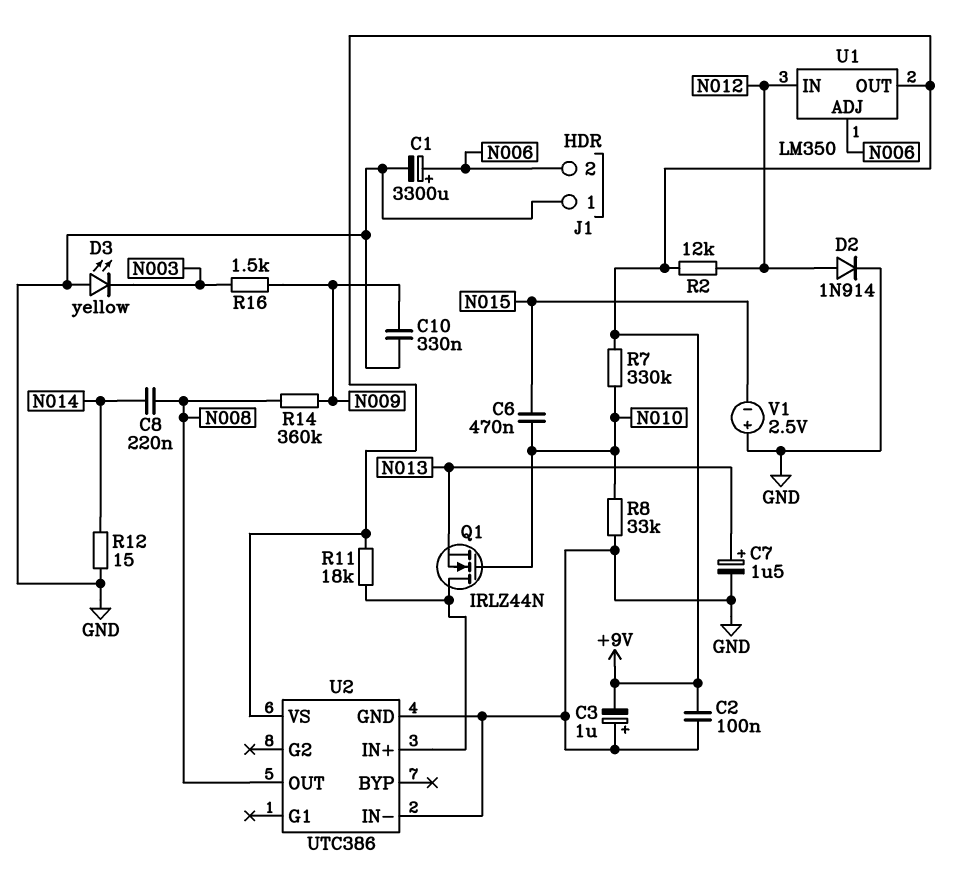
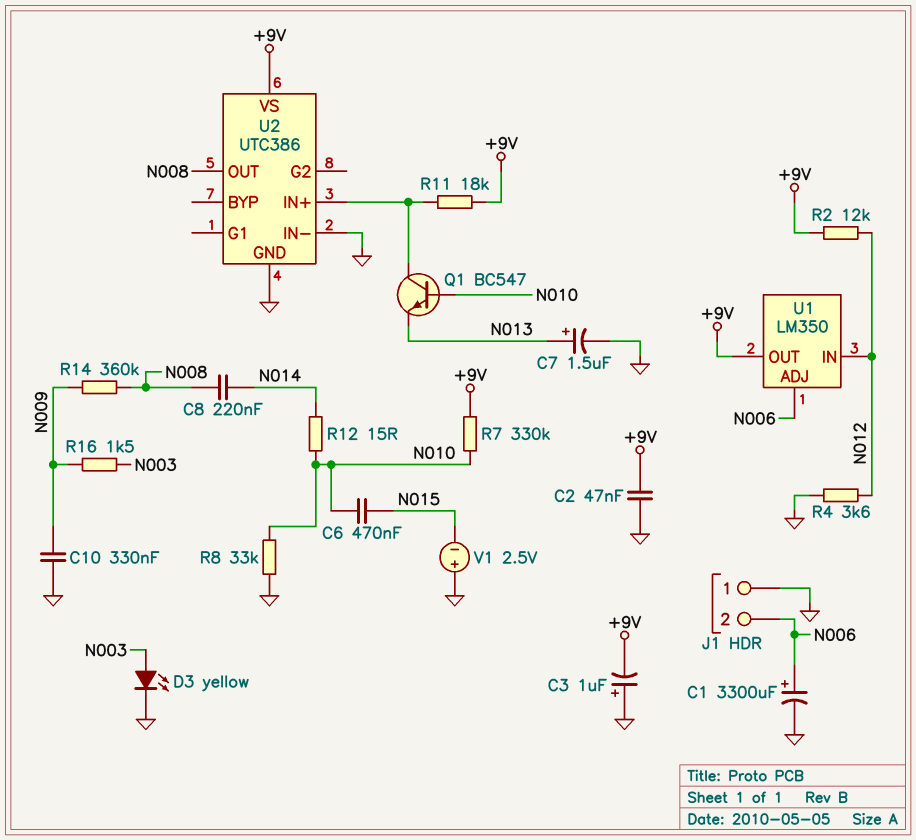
C2: 100nF (+9V, GND) -> 47nF (+9V, GND)
D2: diode 1N914 (A N012, K GND) -> none
D3: LED yellow (A GND, K N003) -> LED yellow (A N003, K GND)
Q1: NMOS IRLZ44N (G N010, D U2/IN+, S N013) -> NPN BC547 (B N010, C U2/IN+, E N013)
R4: none -> 3.6k (GND, N012)
R12: 15 (GND, N014) -> 15 (N010, N014)

